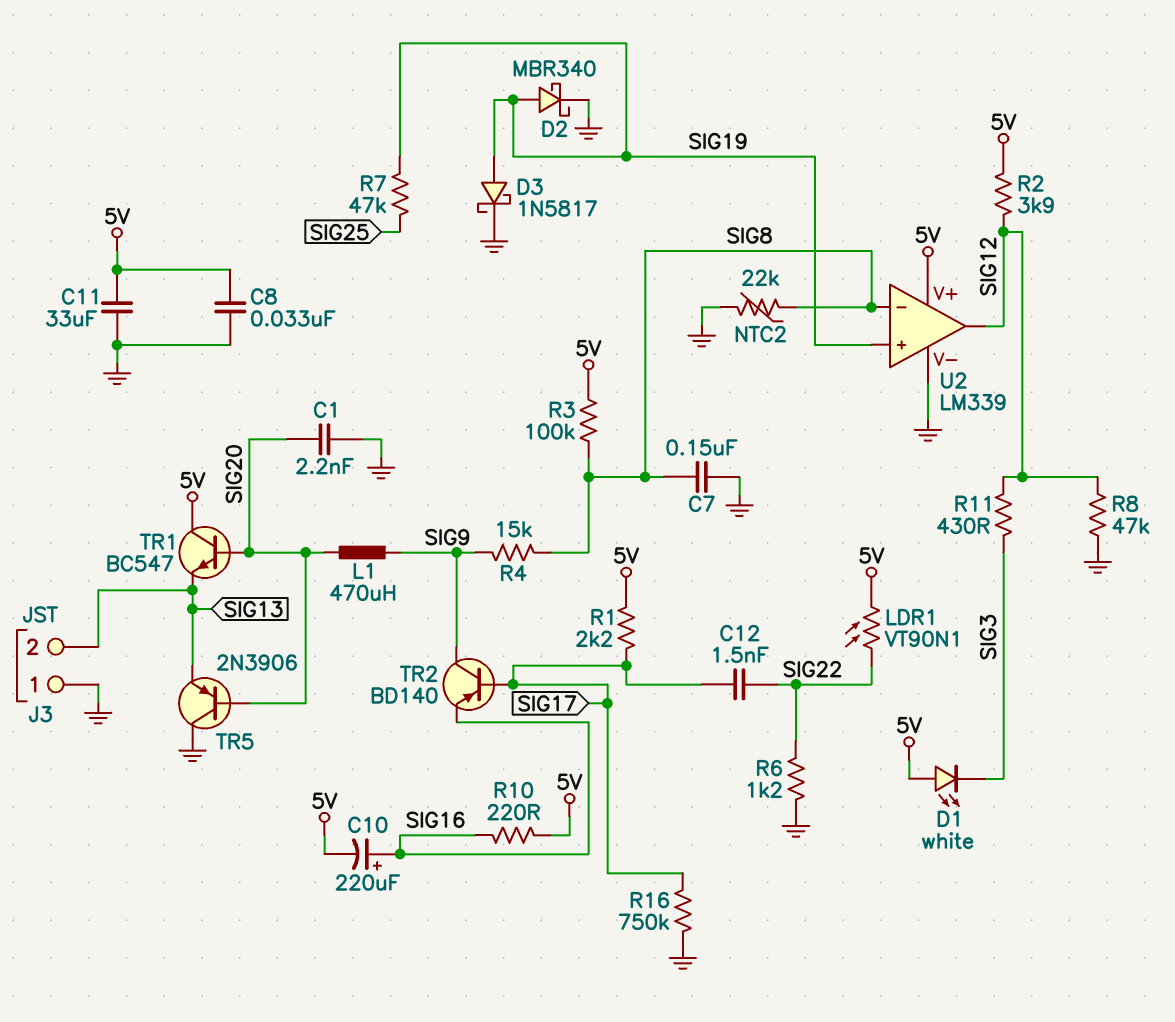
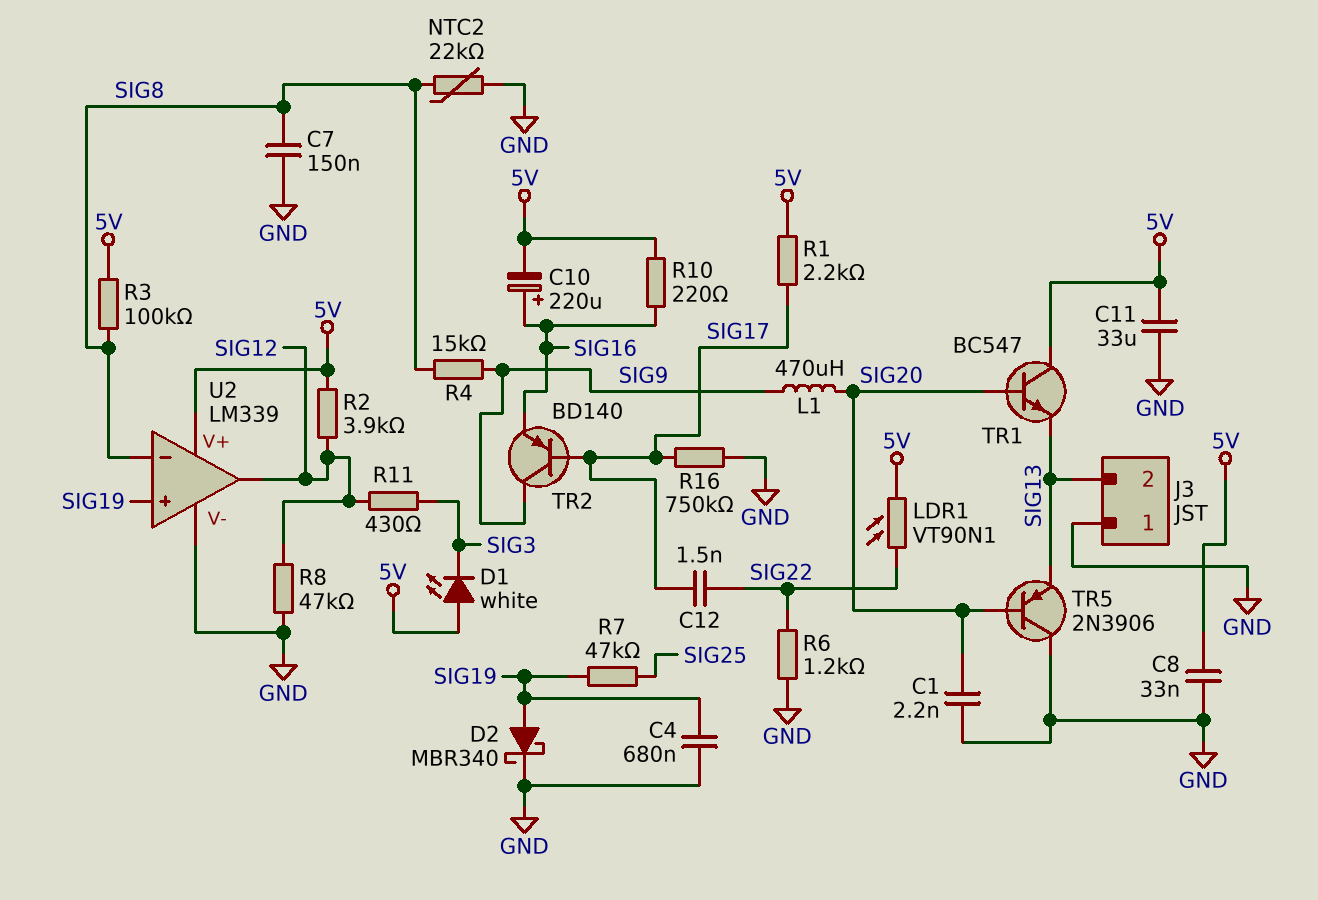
C4: none -> 680nF (GND, SIG19)
D3: schottky 1N5817 (A SIG19, K GND) -> none

